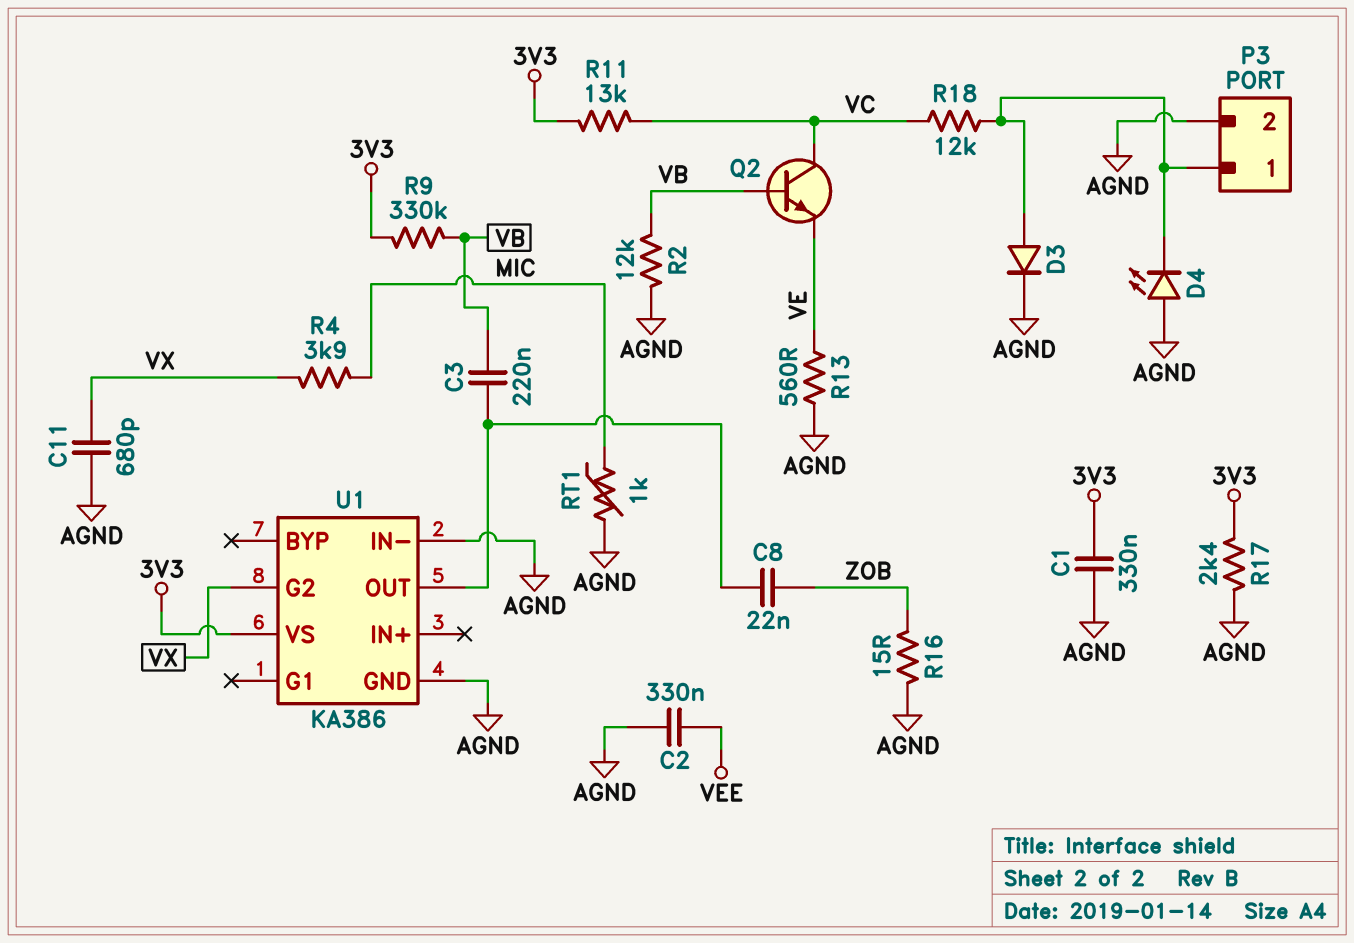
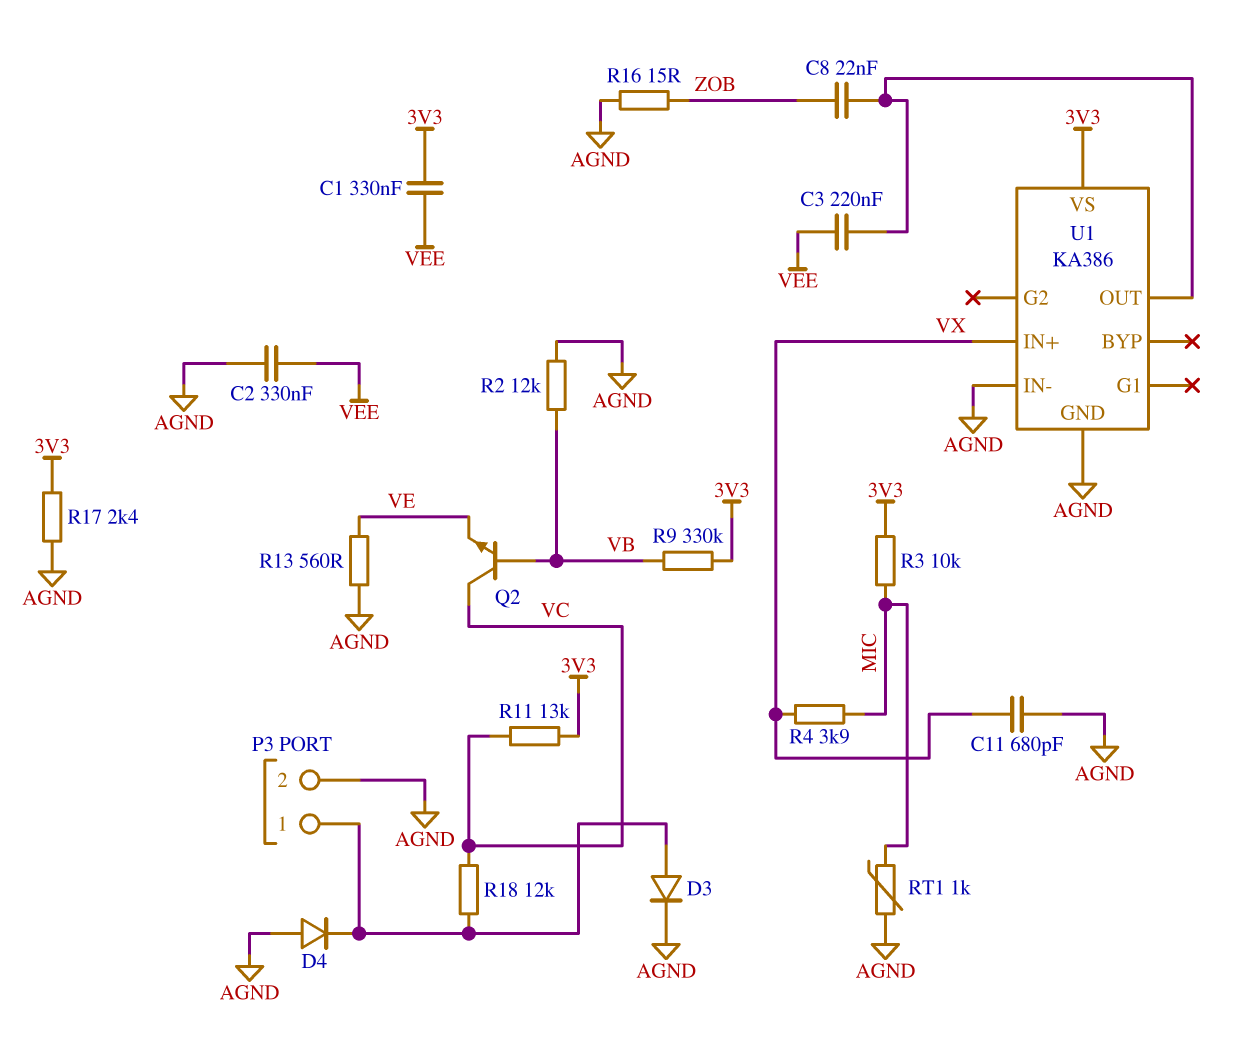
C1: 330nF (3V3, AGND) -> 330nF (3V3, VEE)
C3: 220nF (U1/OUT, VB) -> 220nF (U1/OUT, VEE)
D4: LED (A AGND, K P3/1) -> diode (A AGND, K P3/1)
R3: none -> 10k (3V3, MIC)
U1 pin G2: VX -> none
U1 pin IN+: none -> VX

